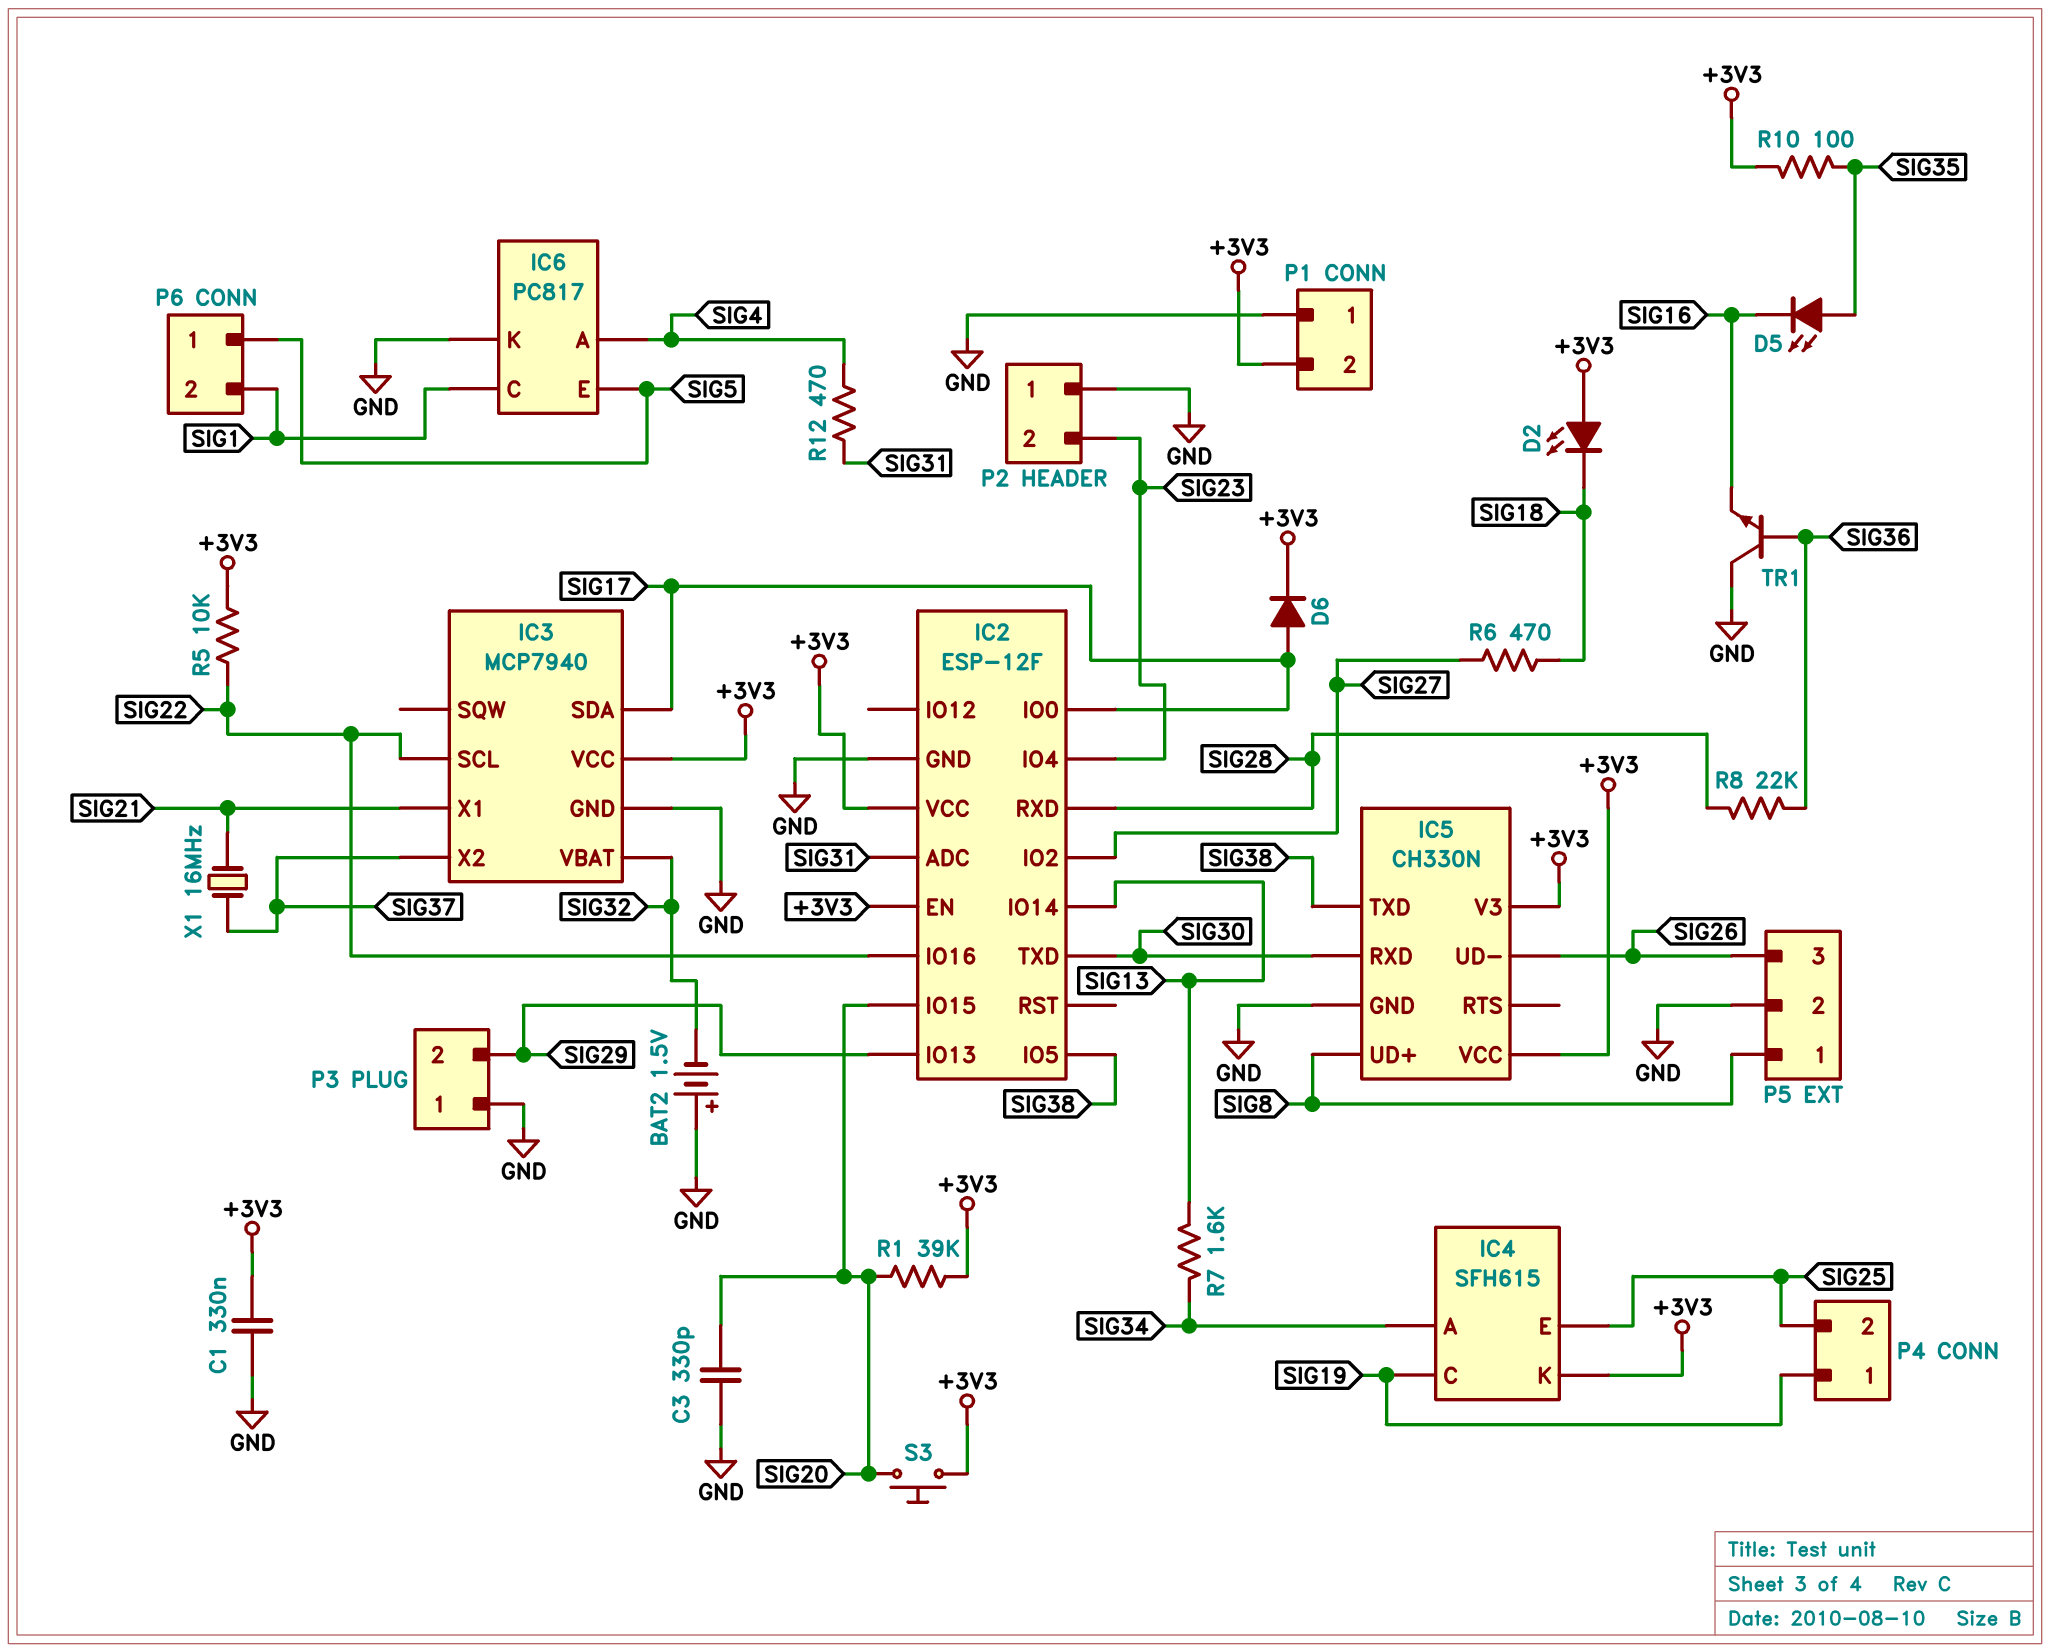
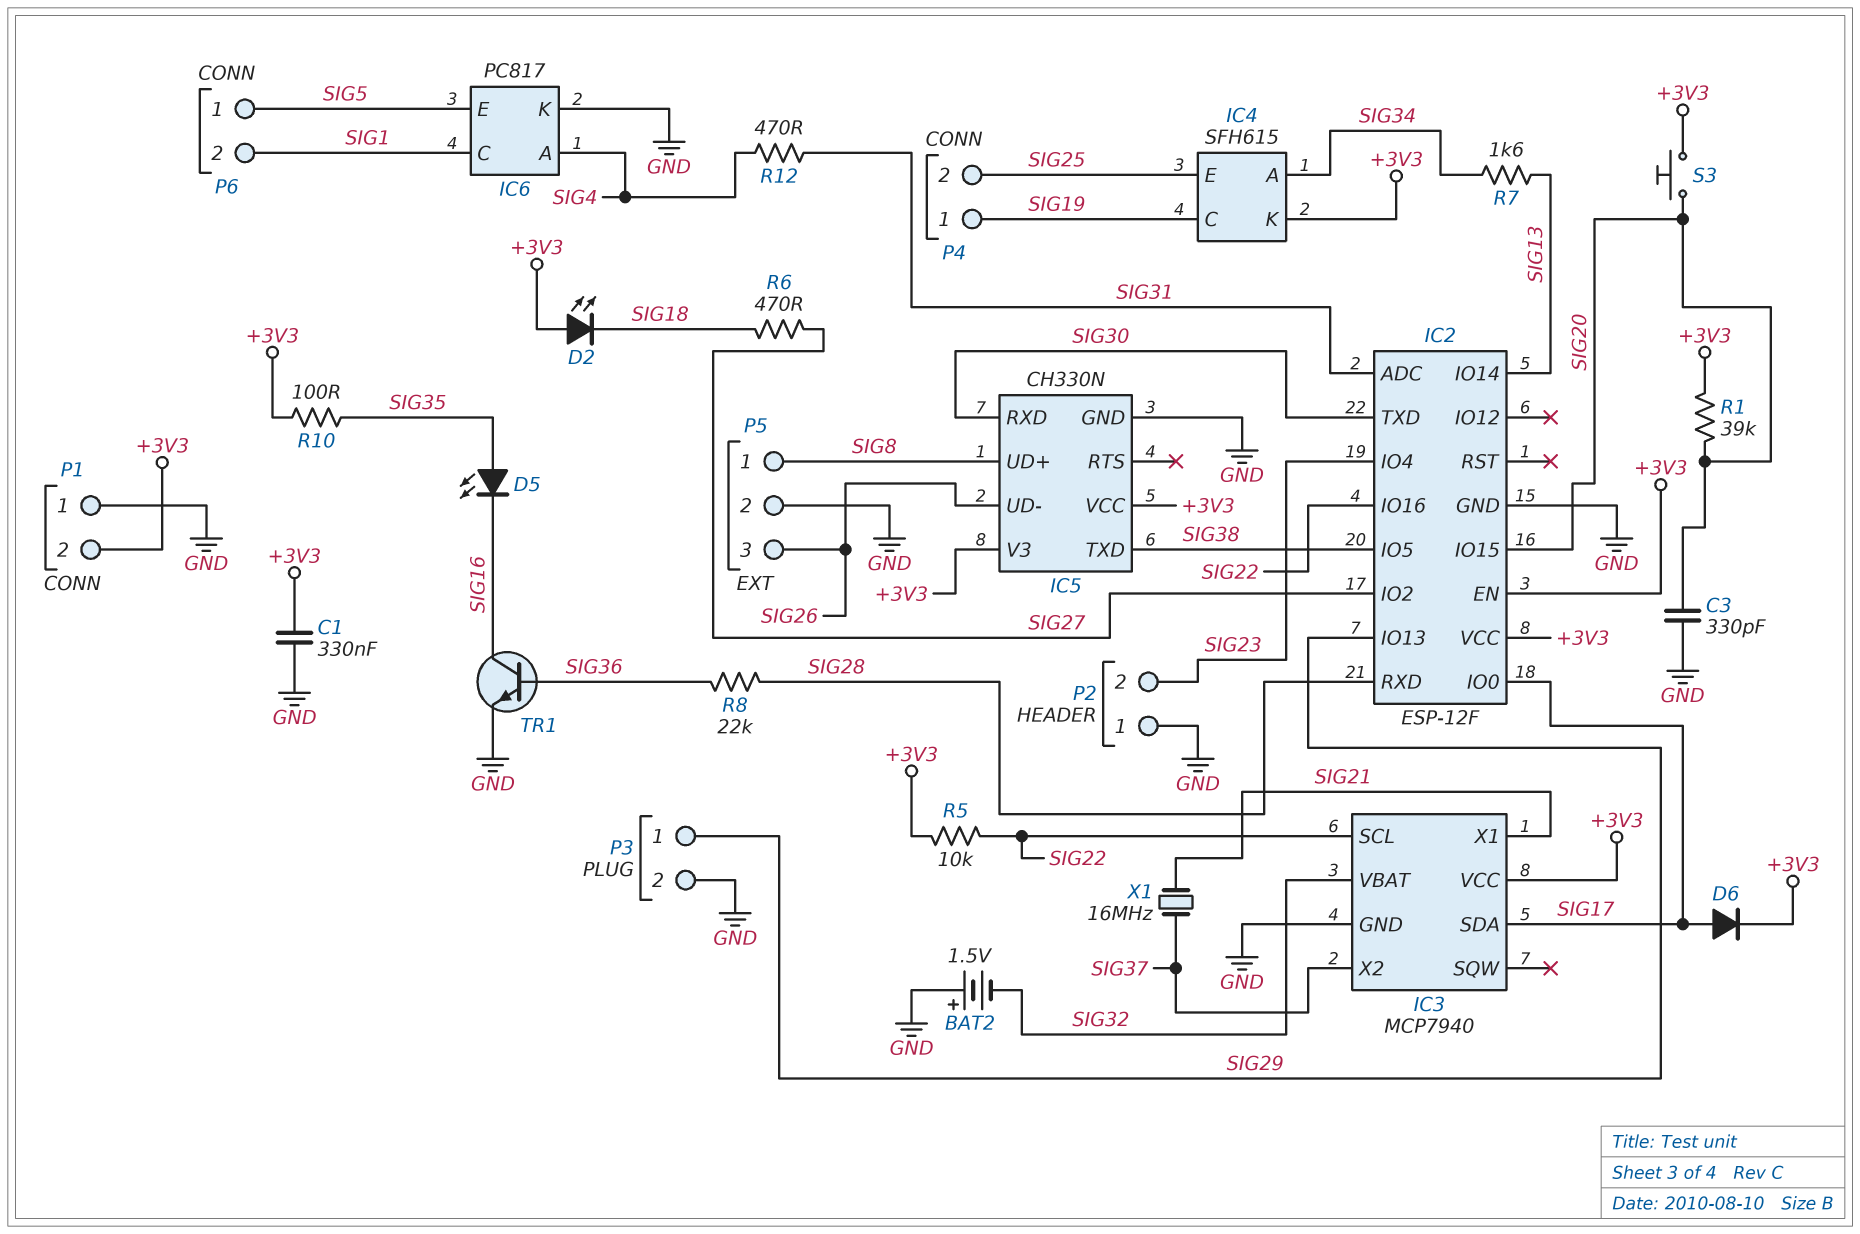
P3 pin 1: GND -> SIG29
P3 pin 2: SIG29 -> GND
TR1: NPN (B SIG36, C GND, E SIG16) -> NPN (B SIG36, C SIG16, E GND)

